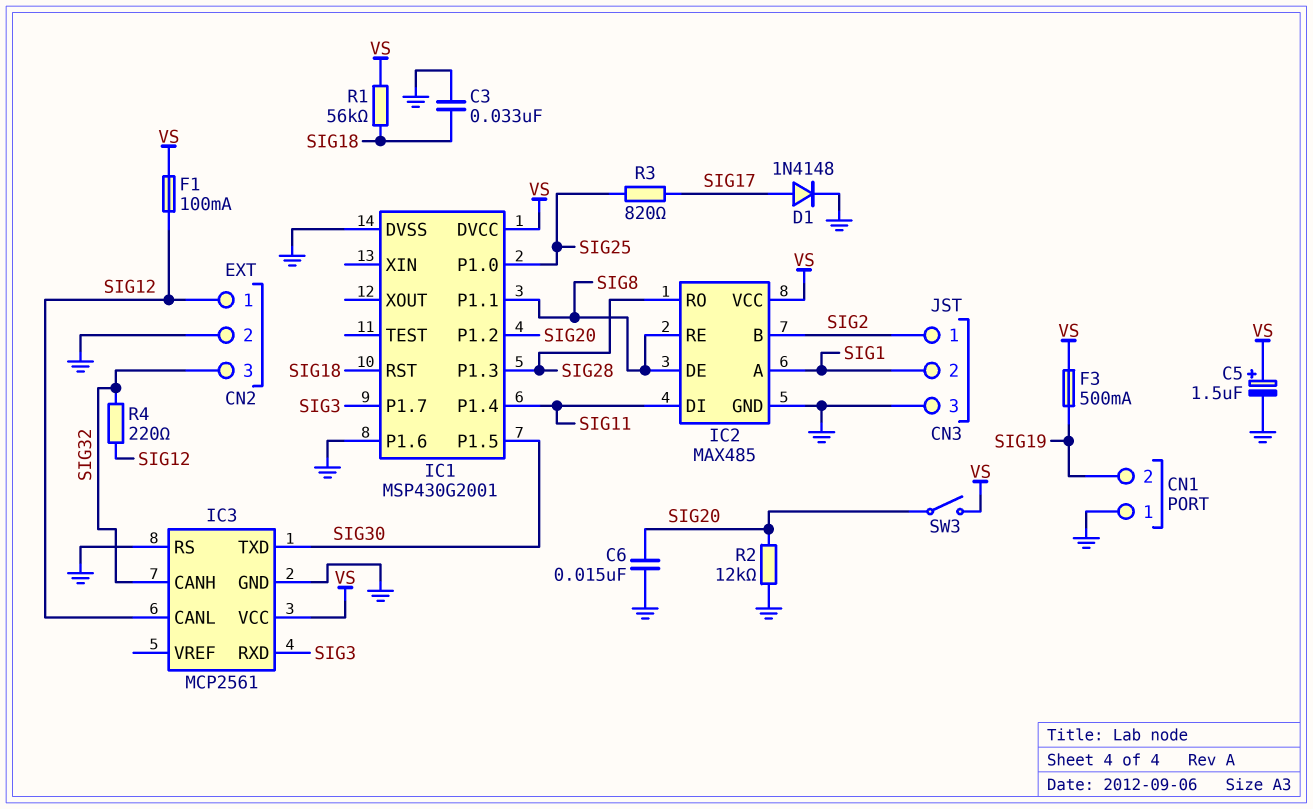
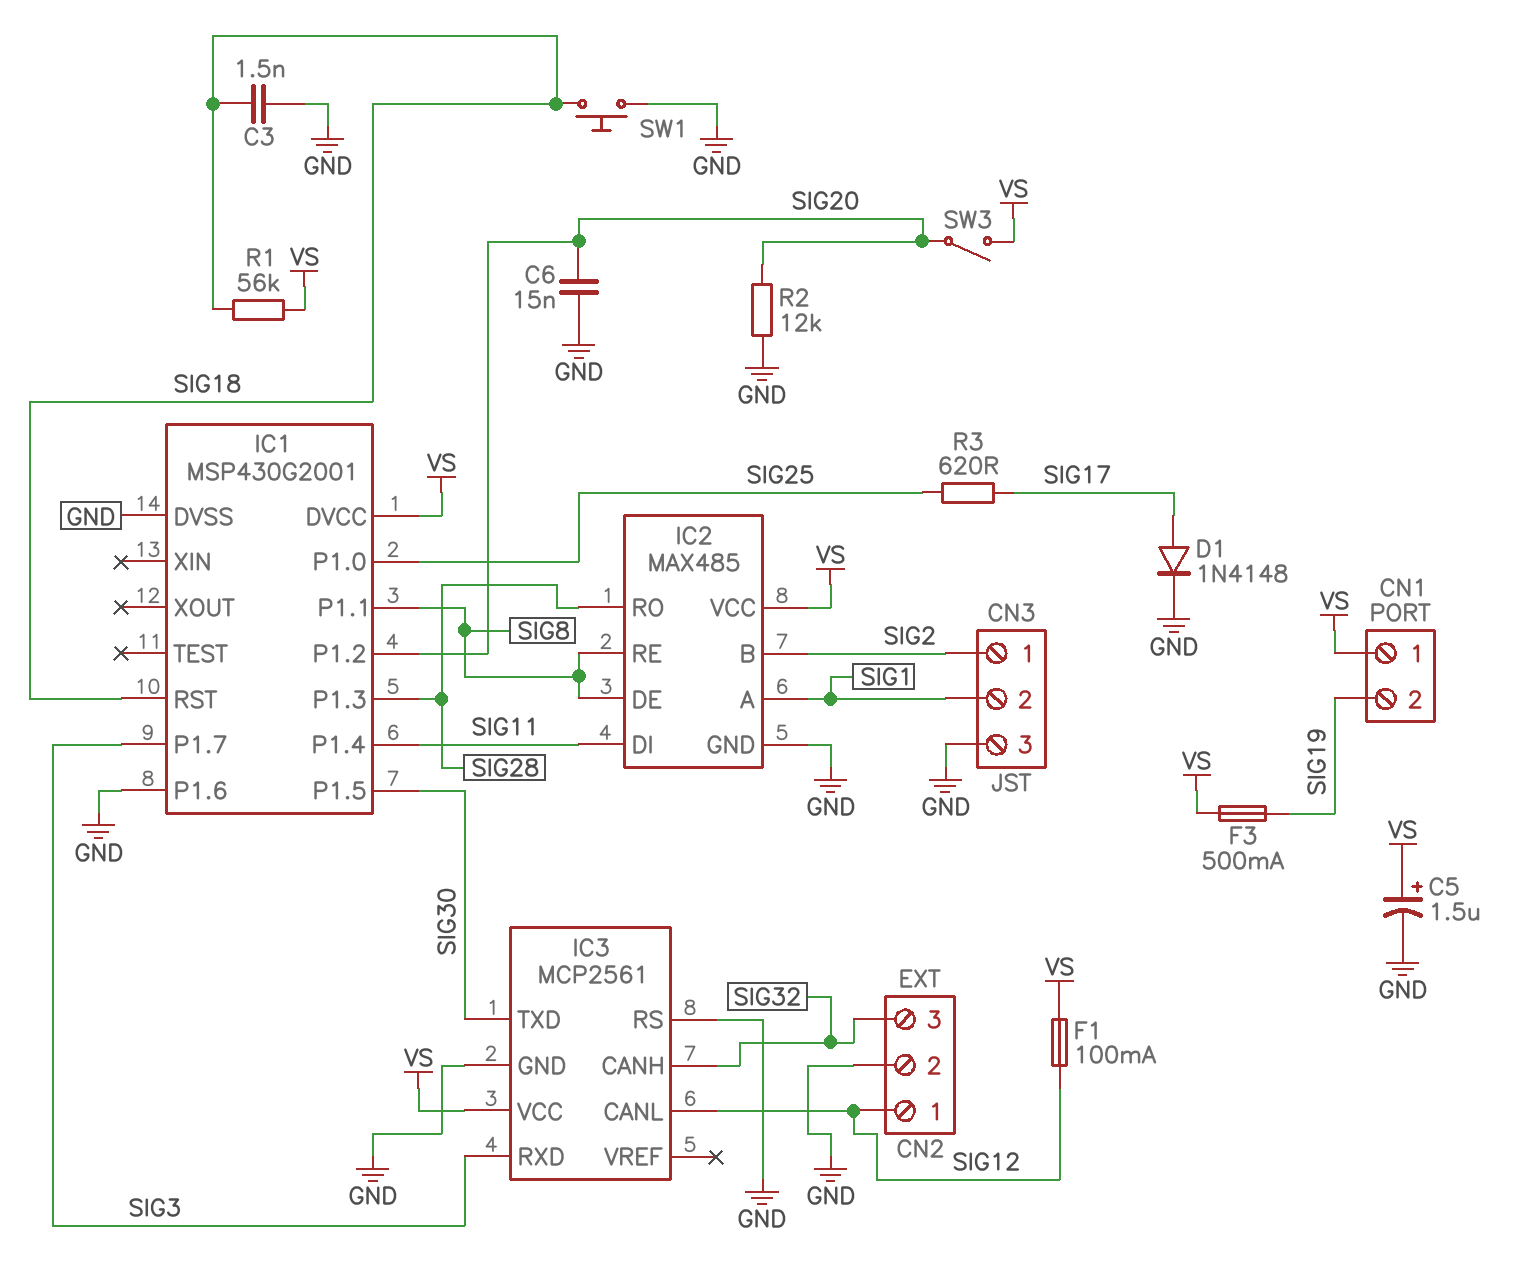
C3: 33nF (GND, SIG18) -> 1.5nF (GND, SIG18)
CN1 pin 1: GND -> VS
R3: 820 (SIG17, SIG25) -> 620 (SIG17, SIG25)
R4: 220 (SIG12, SIG32) -> none
SW1: none -> button (GND, SIG18)

